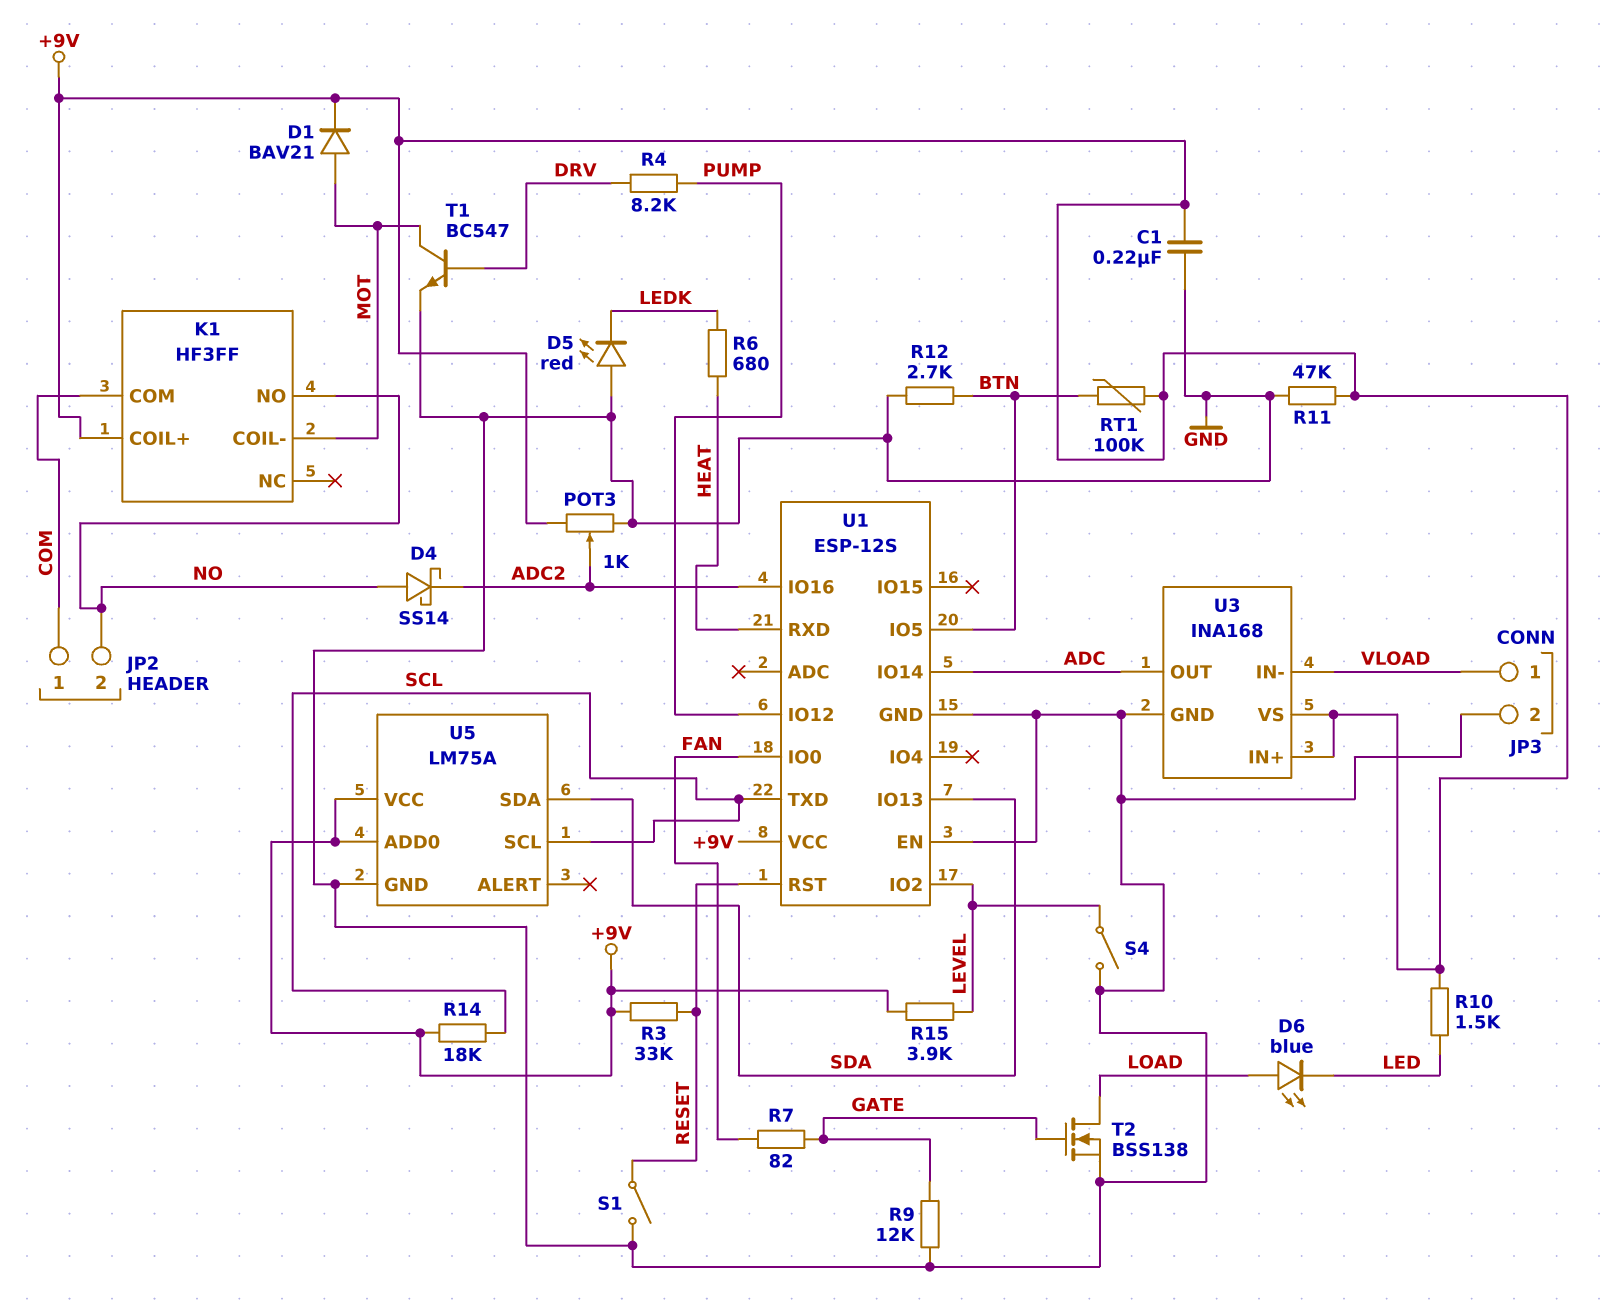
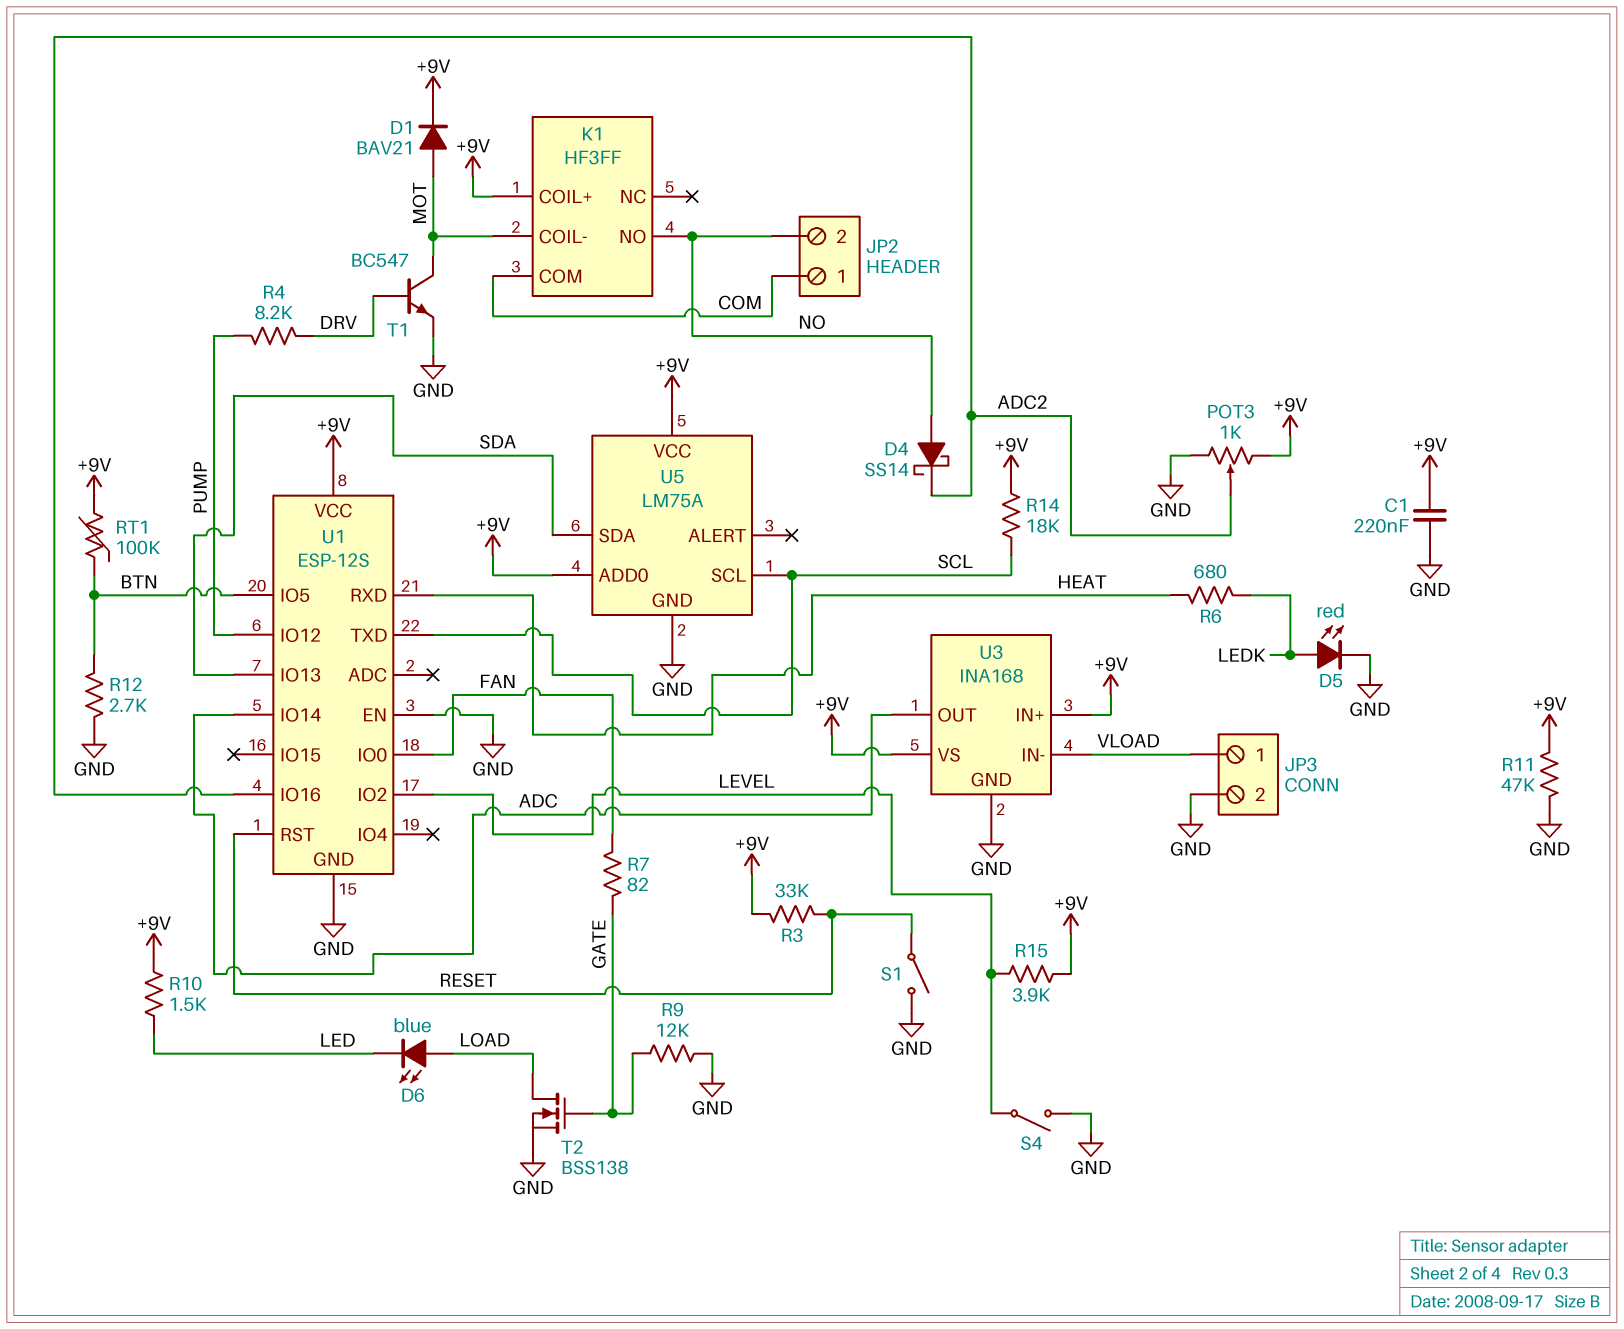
D5: LED red (A GND, K LEDK) -> LED red (A LEDK, K GND)

